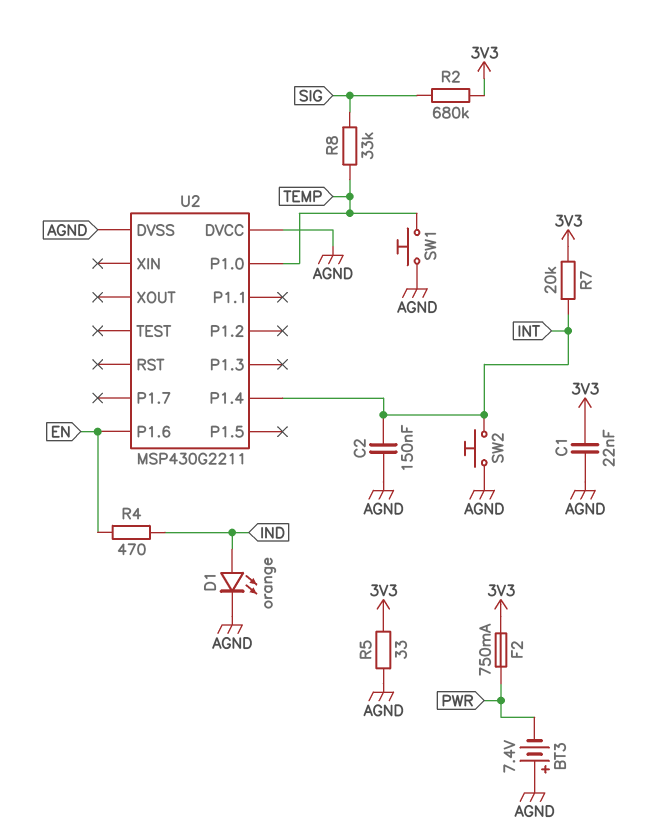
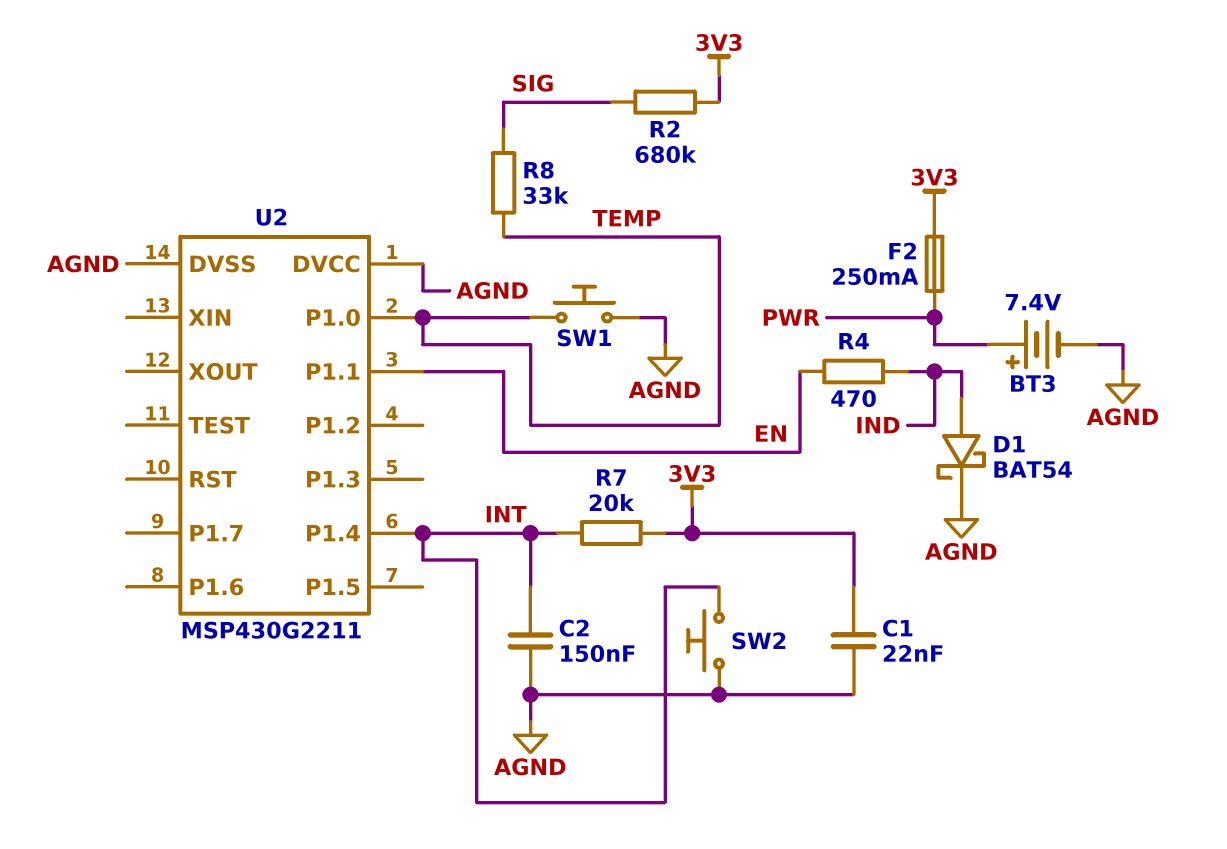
BT3: 7.4V (plus AGND, minus PWR) -> 7.4V (plus PWR, minus AGND)
D1: LED orange (A IND, K AGND) -> schottky BAT54 (A IND, K AGND)
F2: 750mA (3V3, PWR) -> 250mA (3V3, PWR)
R5: 33 (3V3, AGND) -> none
U2 pin P1.1: none -> EN
U2 pin P1.6: EN -> none

